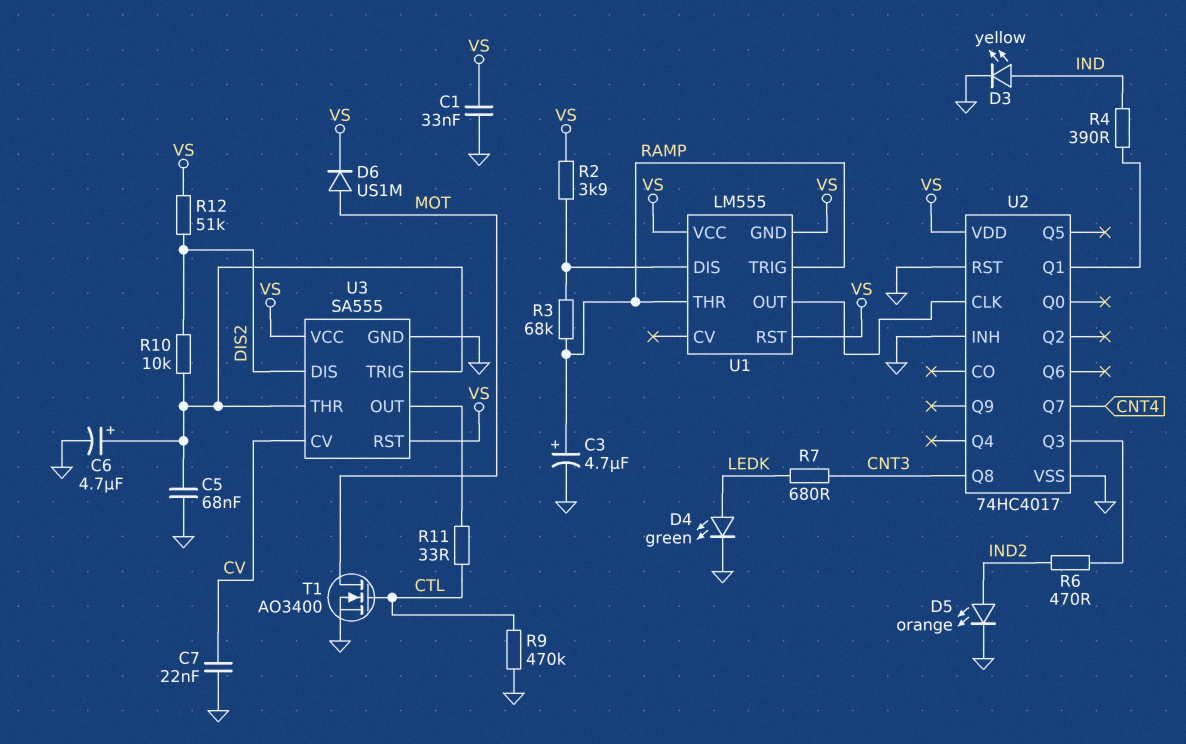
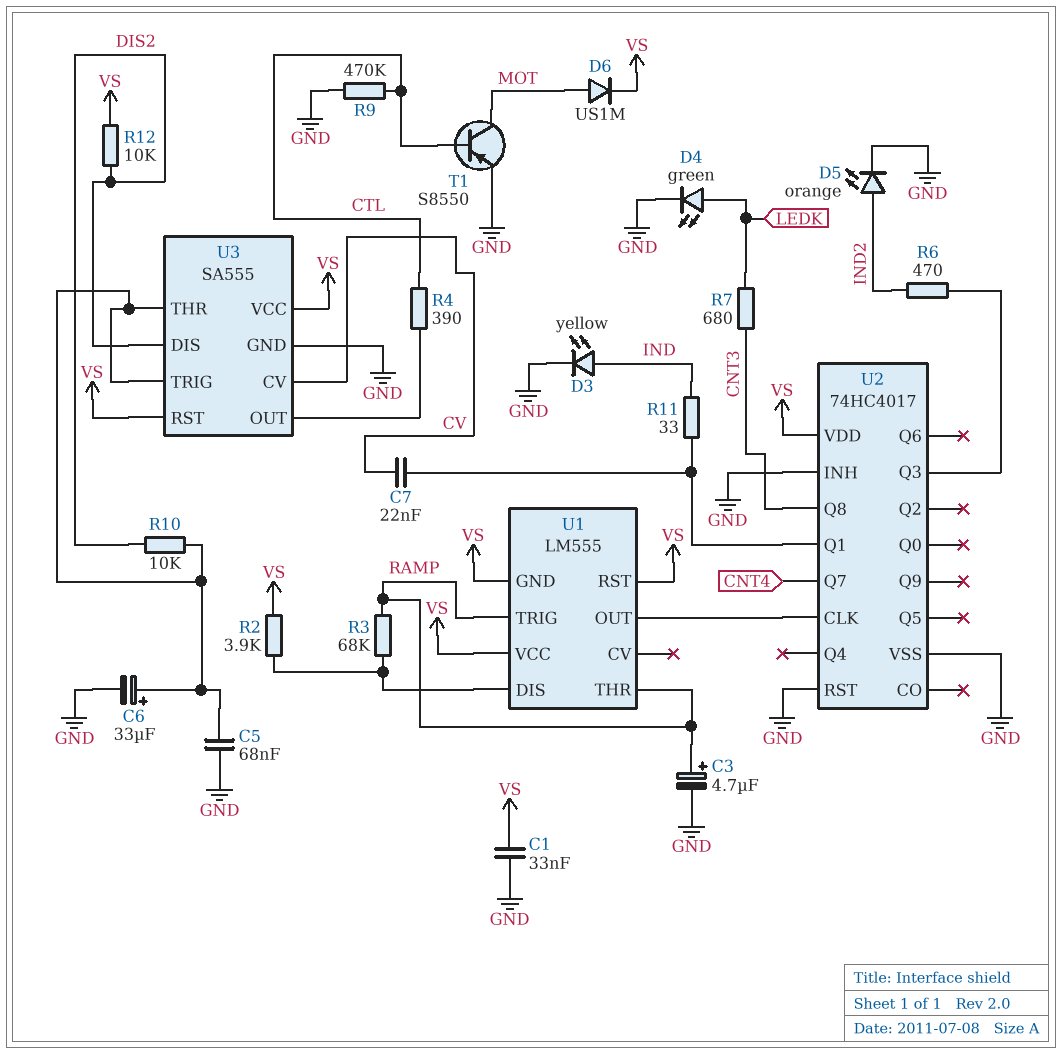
C6: 4.7uF (plus U3/THR, minus GND) -> 33uF (plus U3/THR, minus GND)
C7: 22nF (CV, GND) -> 22nF (CV, U2/Q1)
R4: 390 (IND, U2/Q1) -> 390 (CTL, U3/OUT)
R11: 33 (CTL, U3/OUT) -> 33 (IND, U2/Q1)
R12: 51k (DIS2, VS) -> 10k (DIS2, VS)
T1: NMOS AO3400 (G CTL, D MOT, S GND) -> PNP S8550 (B CTL, C MOT, E GND)

